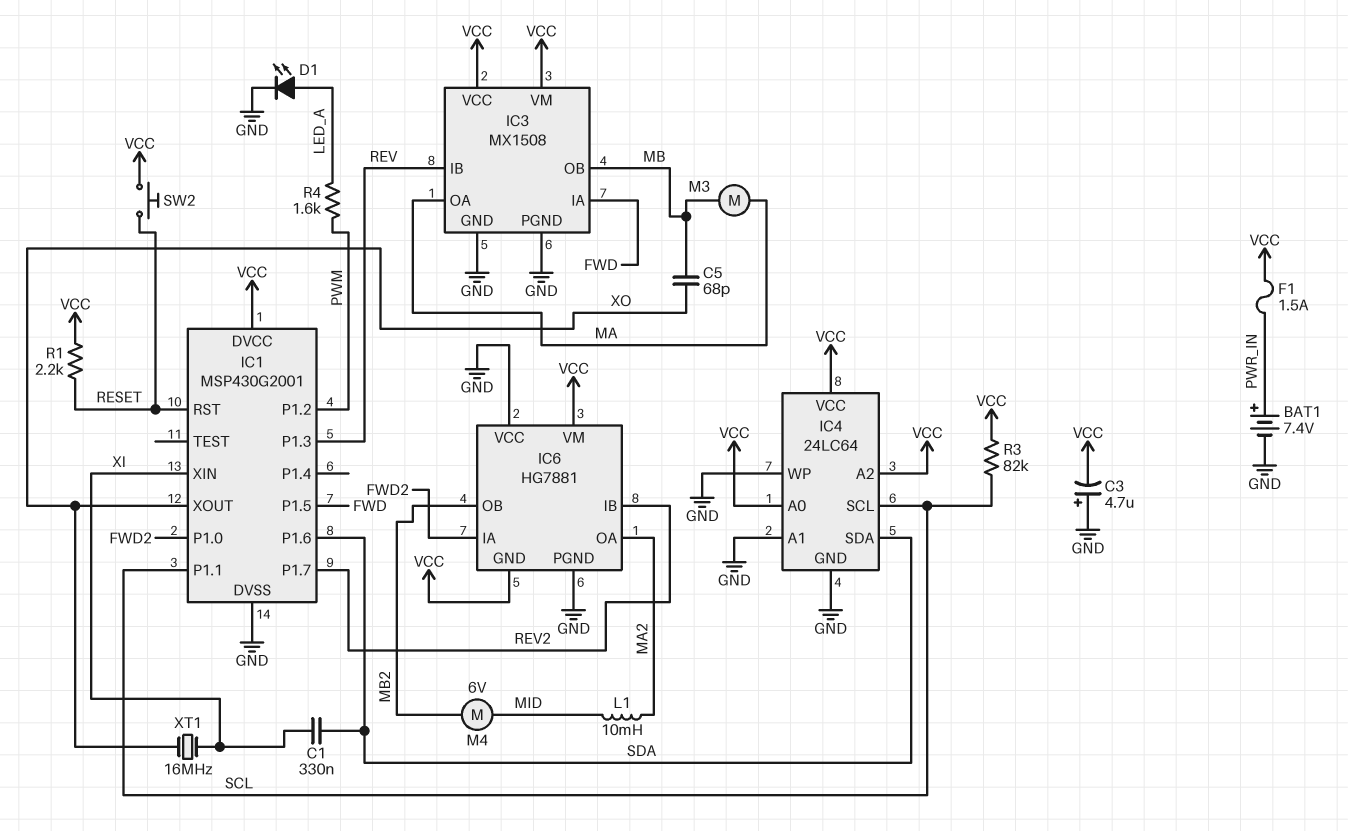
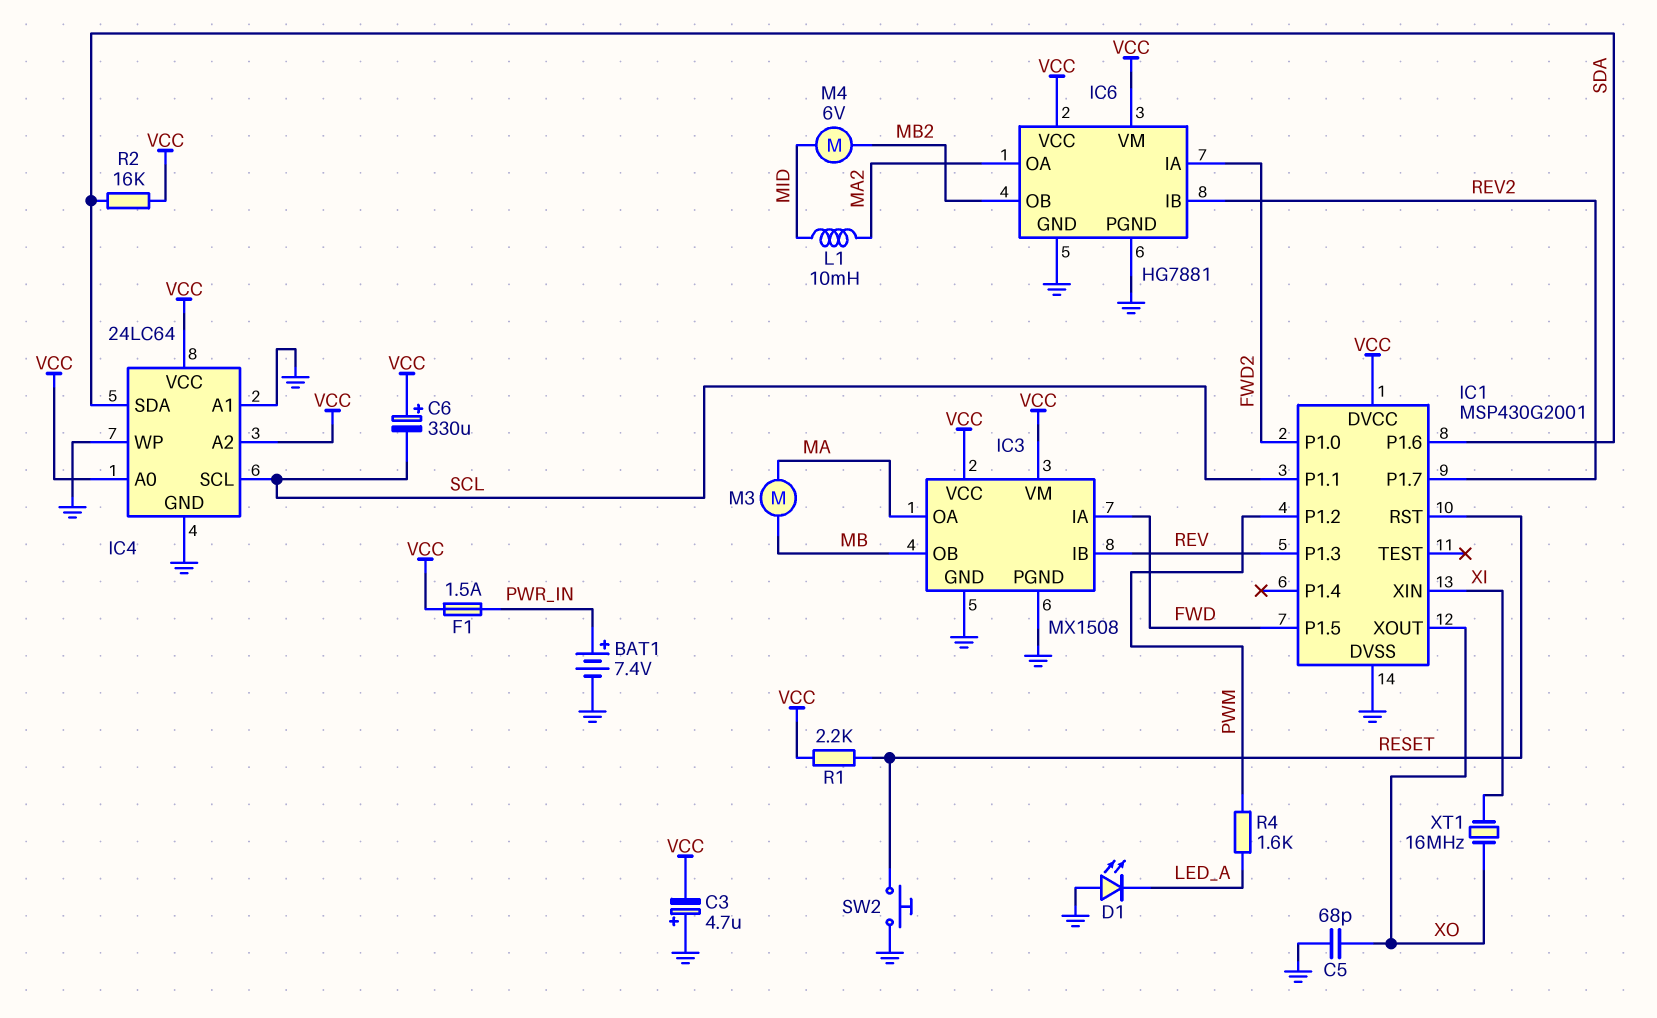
C1: 330nF (SDA, XI) -> none
C5: 68pF (MB, XO) -> 68pF (GND, XO)
C6: none -> 330uF (plus VCC, minus SCL)
D1: LED (A LED_A, K GND) -> LED (A GND, K LED_A)
IC6 pin GND: VCC -> GND
IC6 pin VCC: GND -> VCC
R2: none -> 16k (SDA, VCC)
R3: 82k (SCL, VCC) -> none
SW2: button (RESET, VCC) -> button (GND, RESET)

